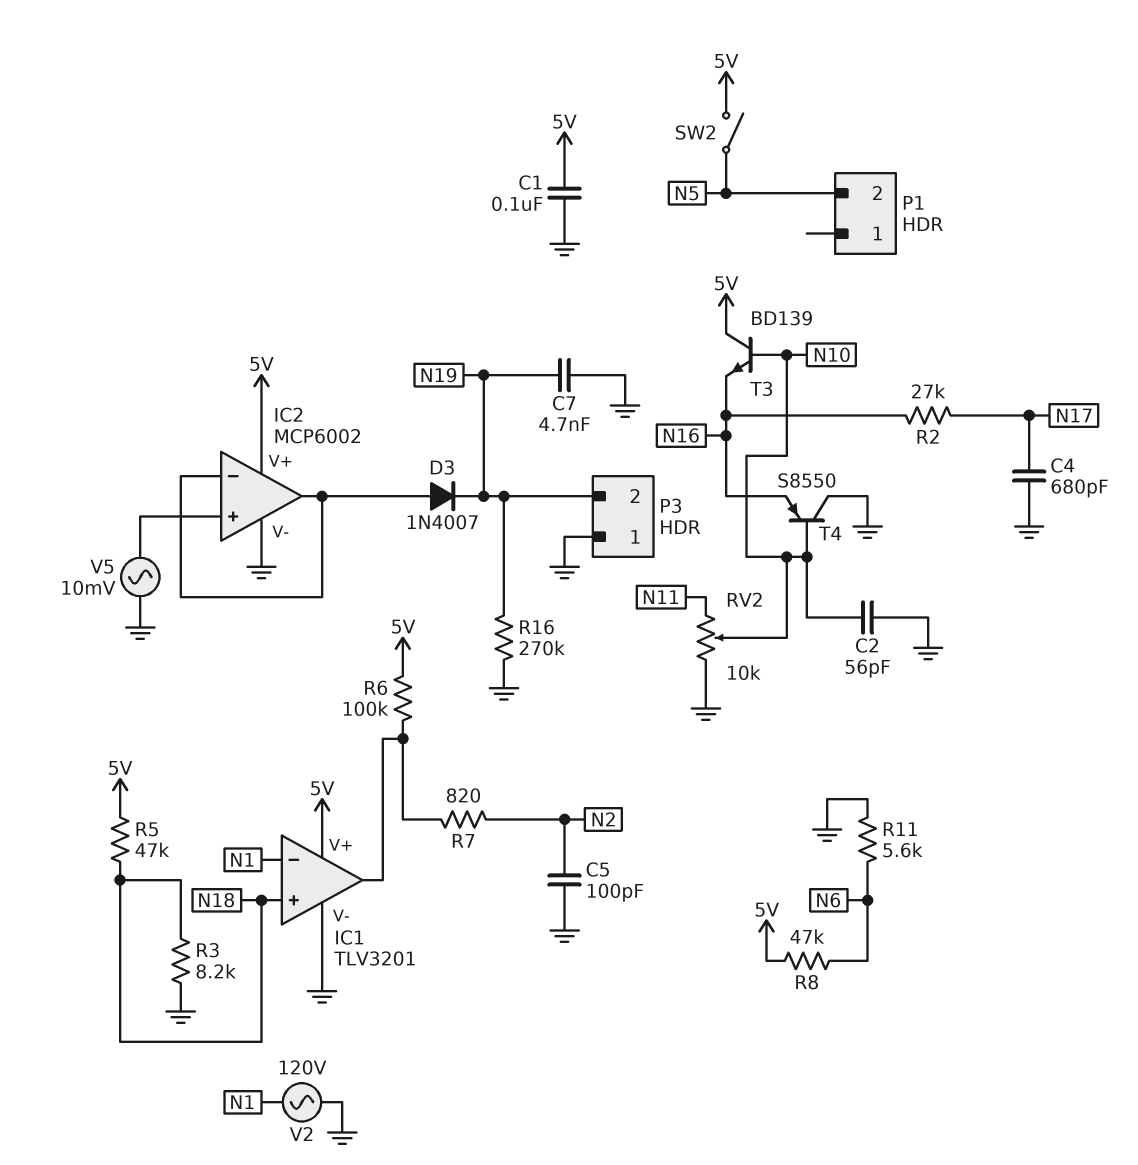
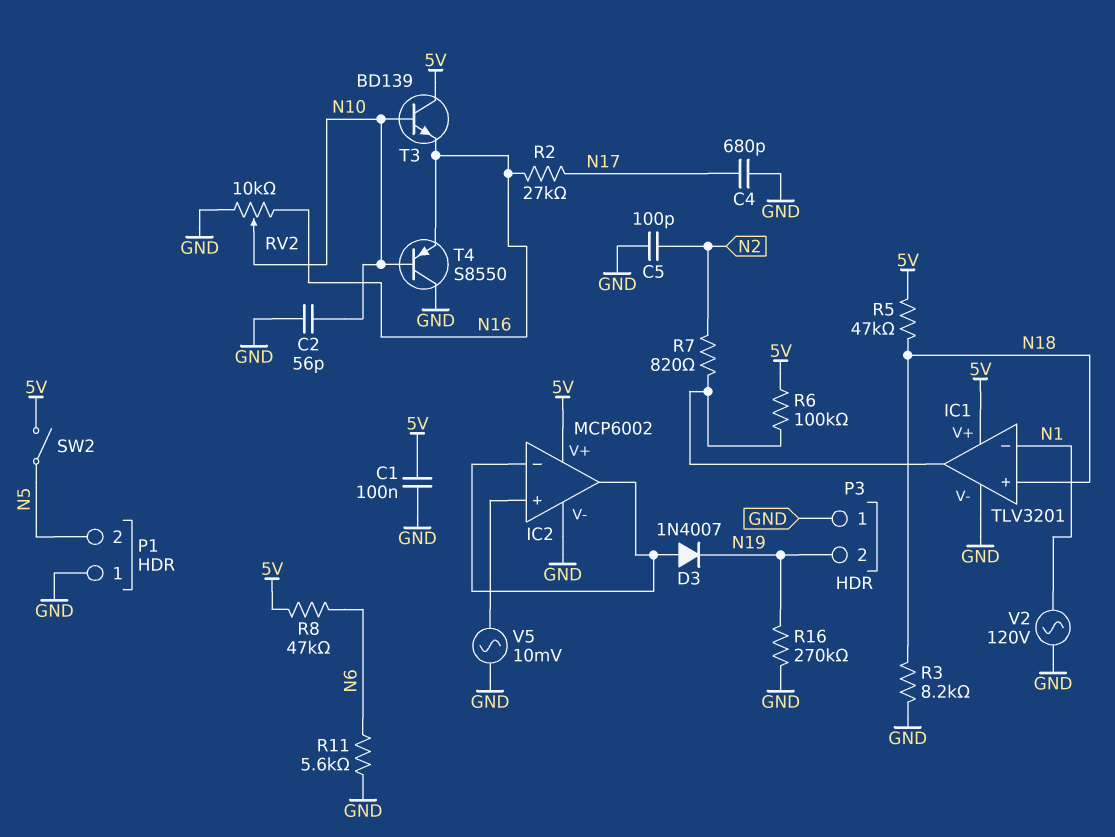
C7: 4.7nF (GND, N19) -> none
P1 pin 1: none -> GND
RV2: 10k (GND, N11, wiper N10) -> 10k (GND, N16, wiper N10)

